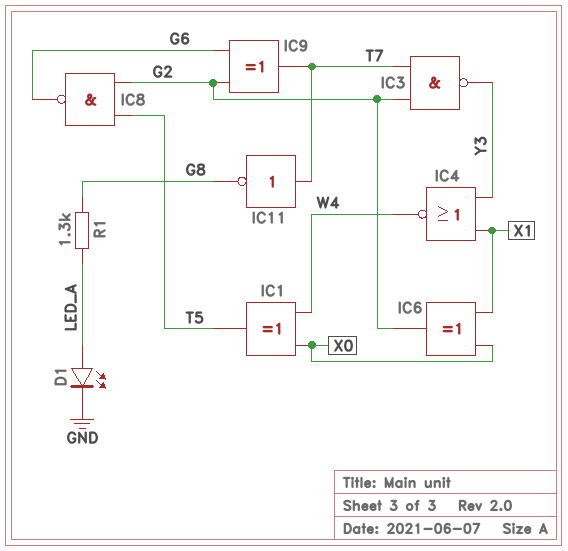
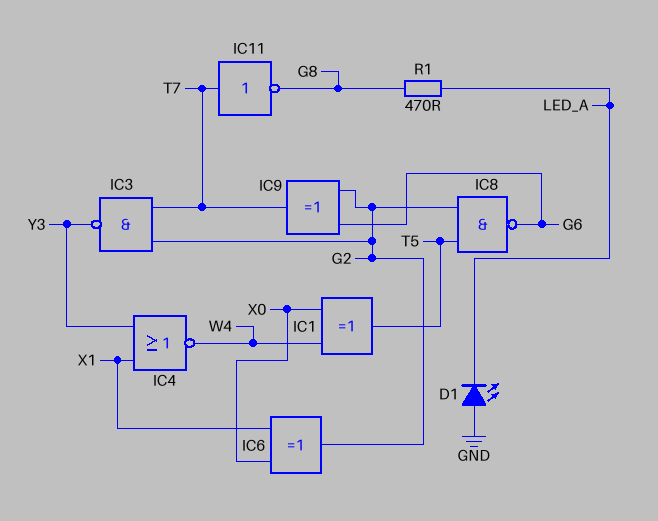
D1: LED (A LED_A, K GND) -> LED (A GND, K LED_A)
R1: 1.3k (G8, LED_A) -> 470 (G8, LED_A)

